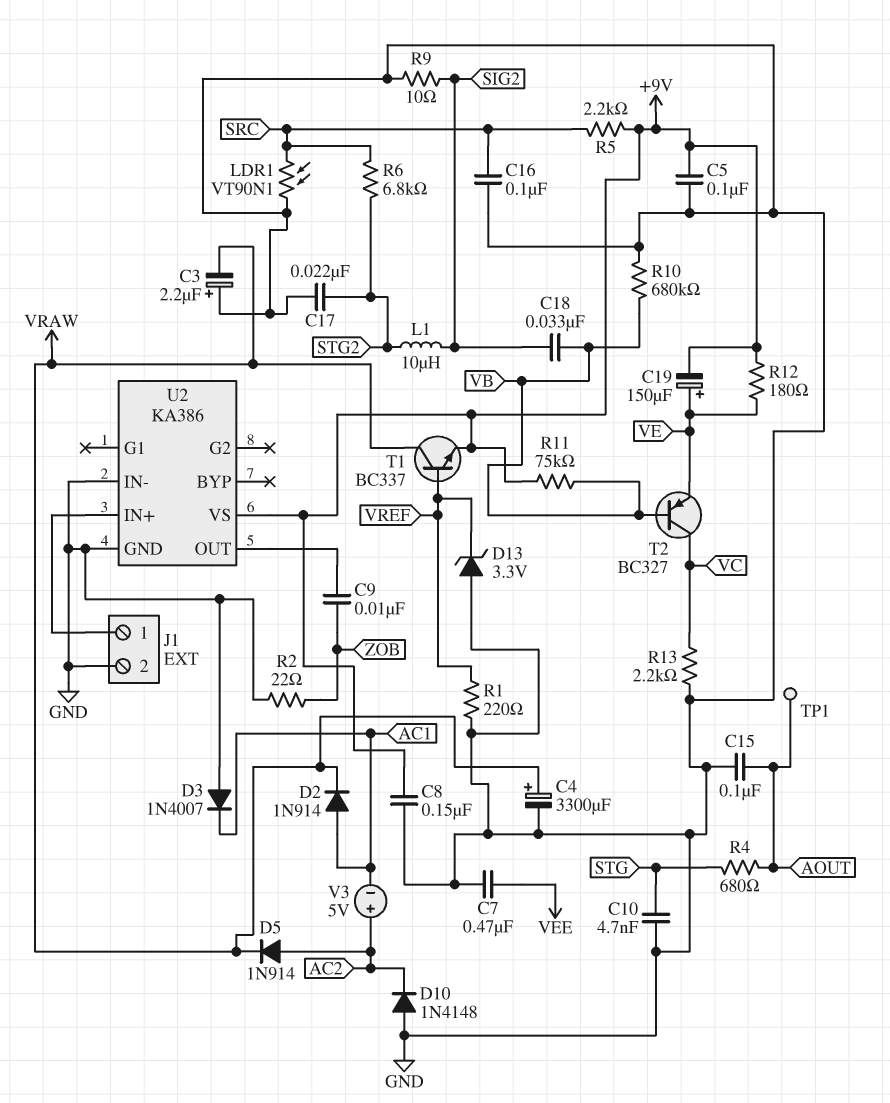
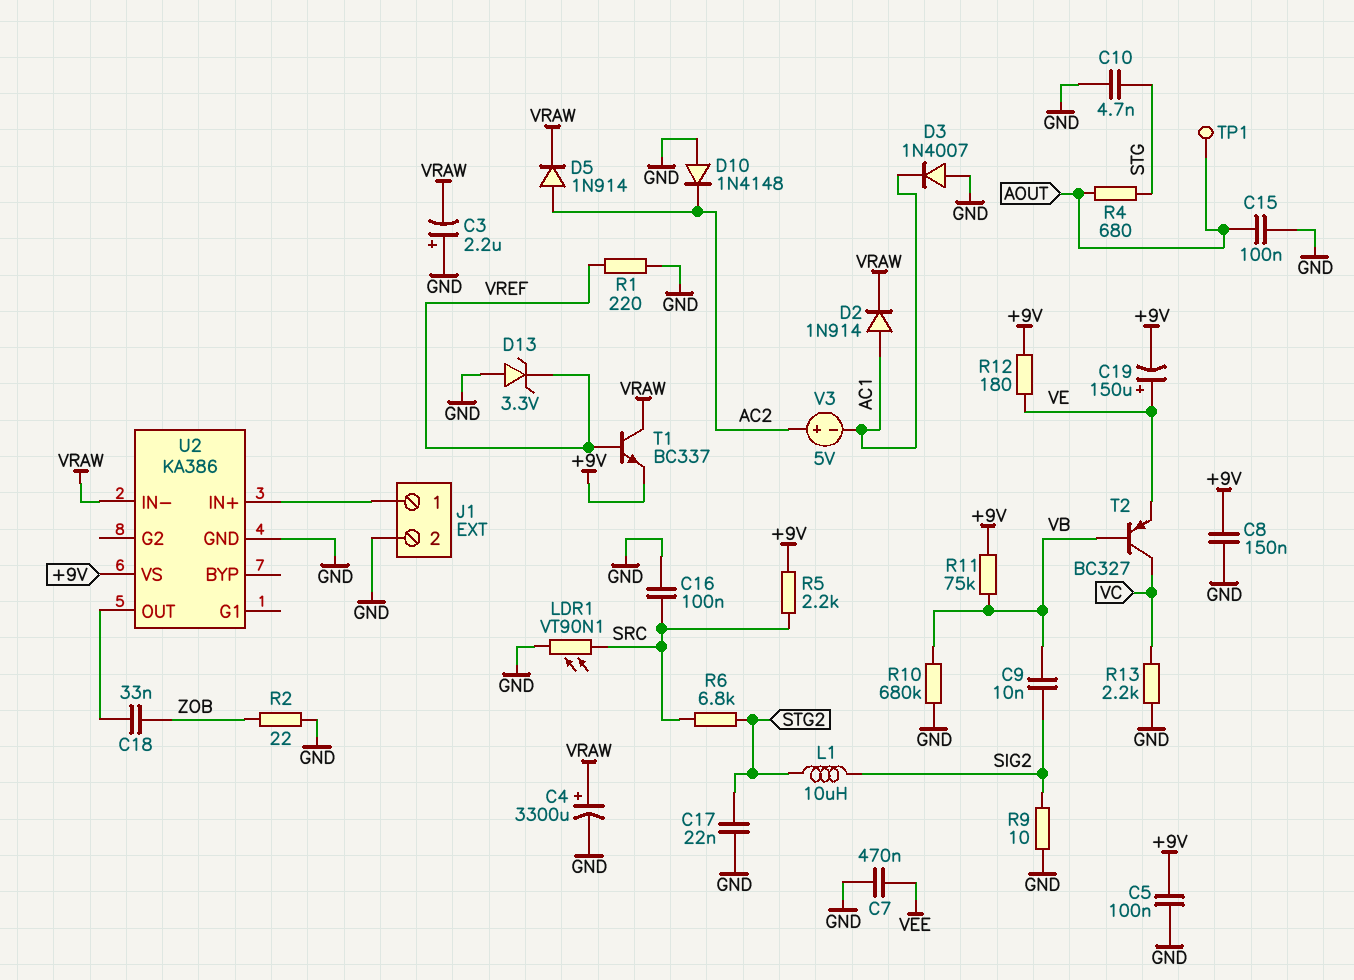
C9: 10nF (U2/OUT, ZOB) -> 10nF (SIG2, VB)
C18: 33nF (SIG2, VB) -> 33nF (U2/OUT, ZOB)
U2 pin IN-: GND -> VRAW

